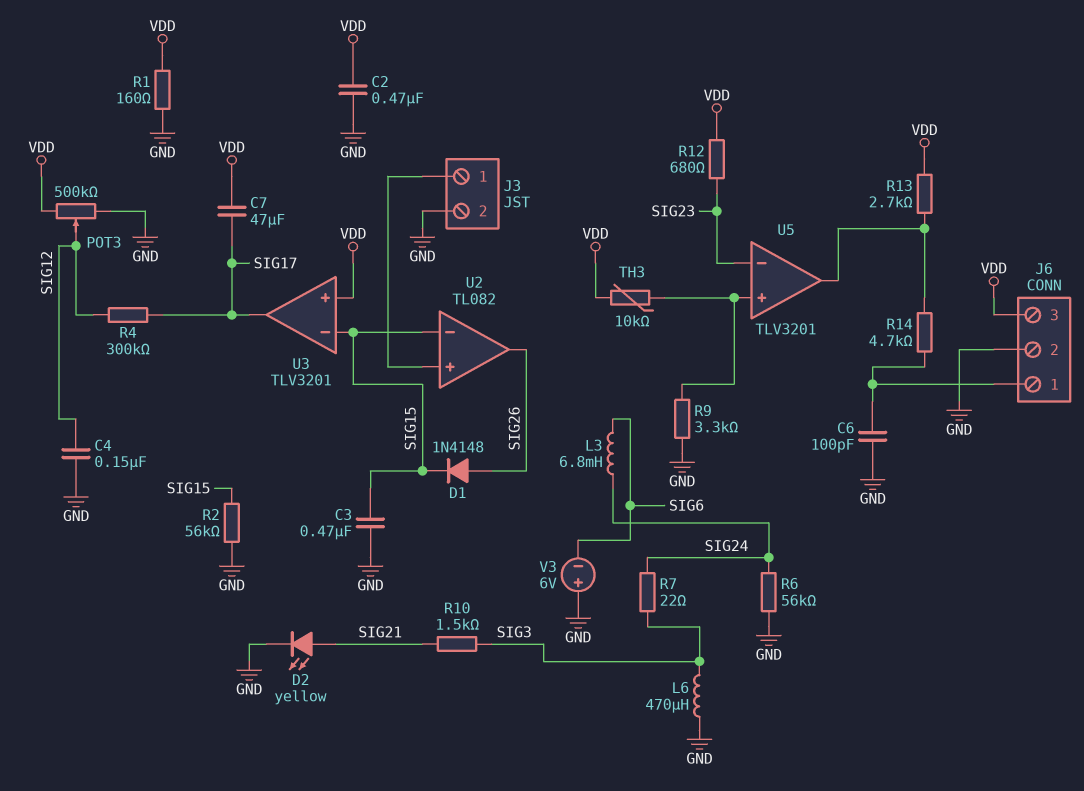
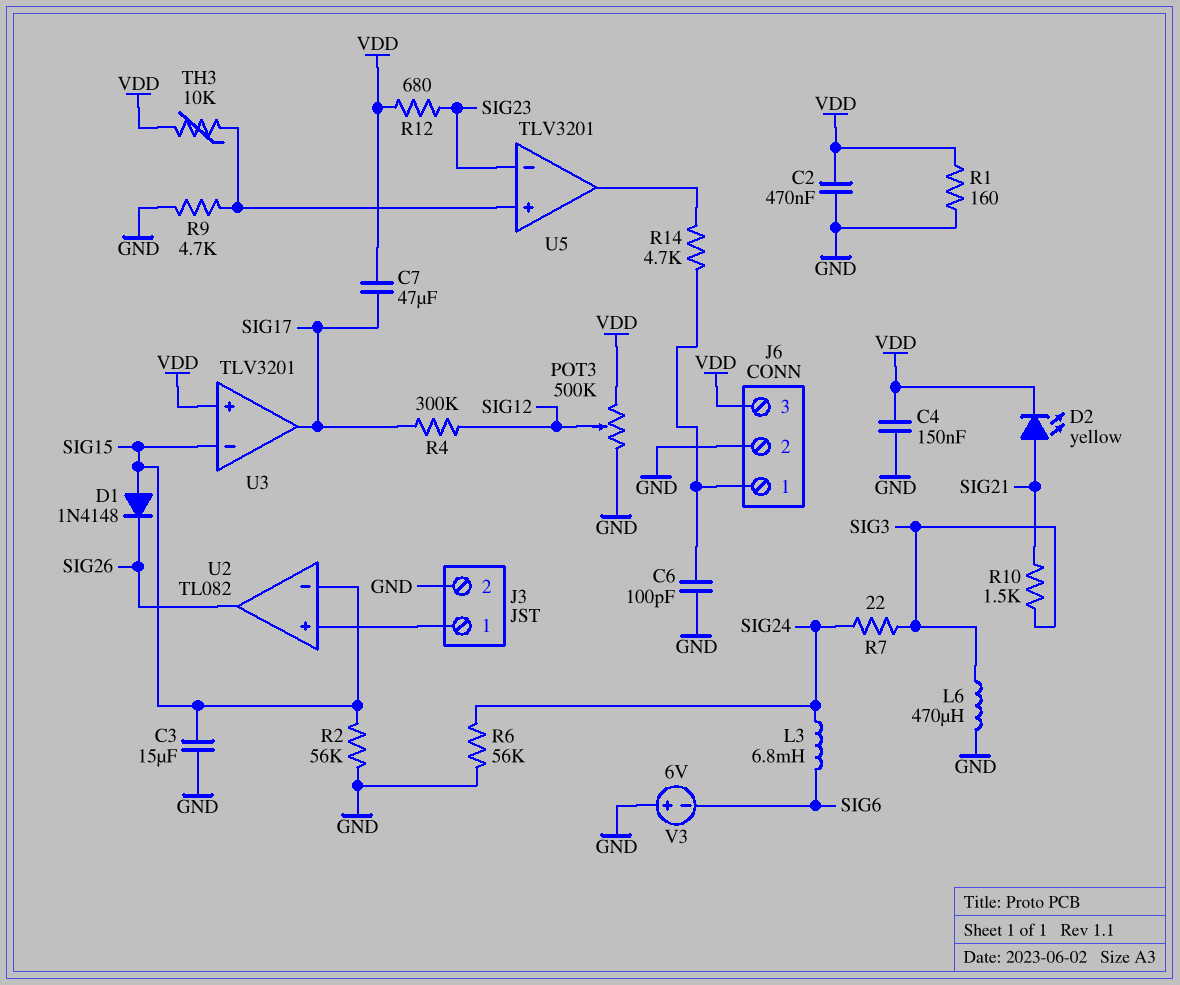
C3: 470nF (GND, SIG15) -> 15uF (GND, SIG15)
C4: 150nF (GND, SIG12) -> 150nF (GND, VDD)
D1: diode 1N4148 (A SIG26, K SIG15) -> diode 1N4148 (A SIG15, K SIG26)
D2: LED yellow (A SIG21, K GND) -> LED yellow (A SIG21, K VDD)
R9: 3.3k (GND, U5/in+) -> 4.7k (GND, U5/in+)
R13: 2.7k (U5/out, VDD) -> none

